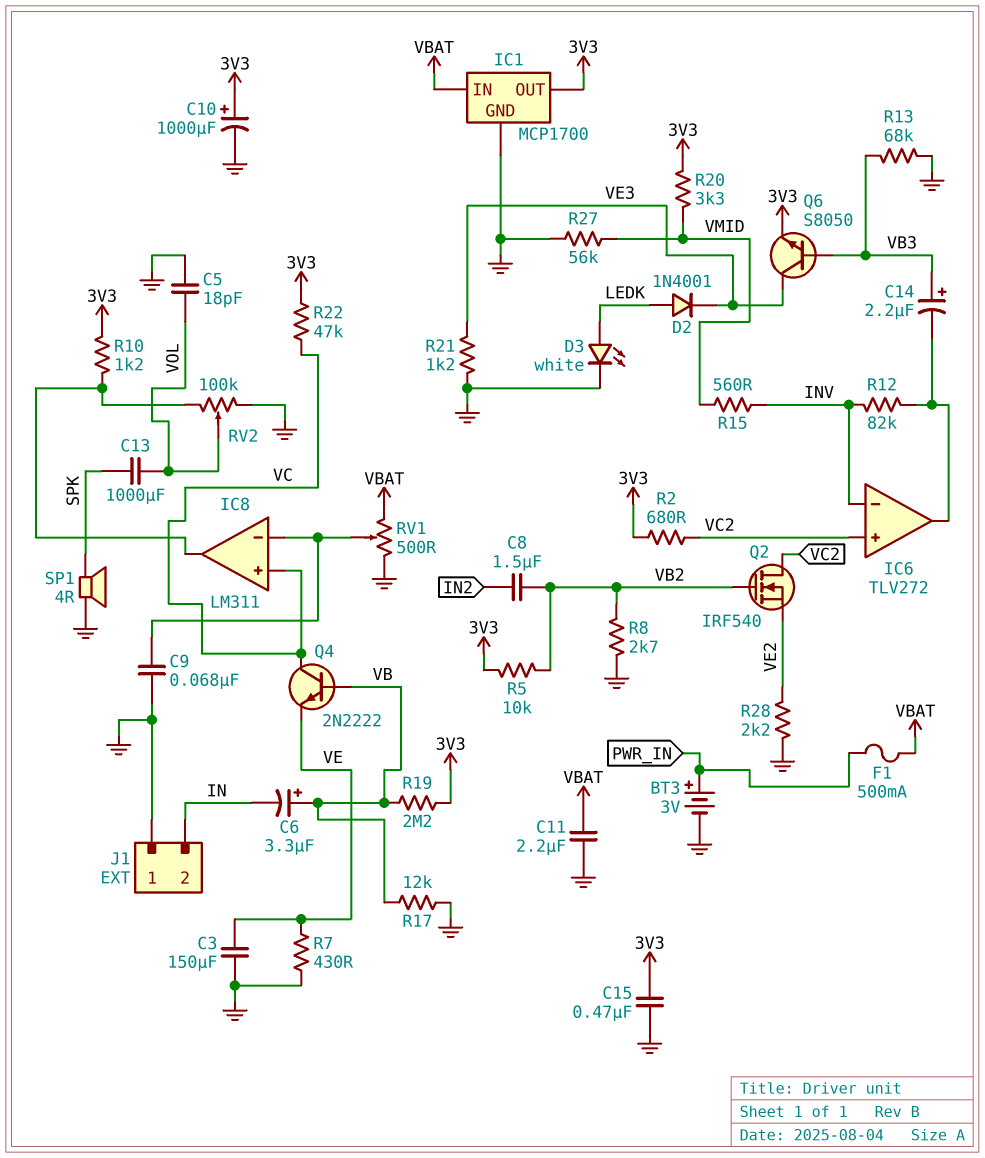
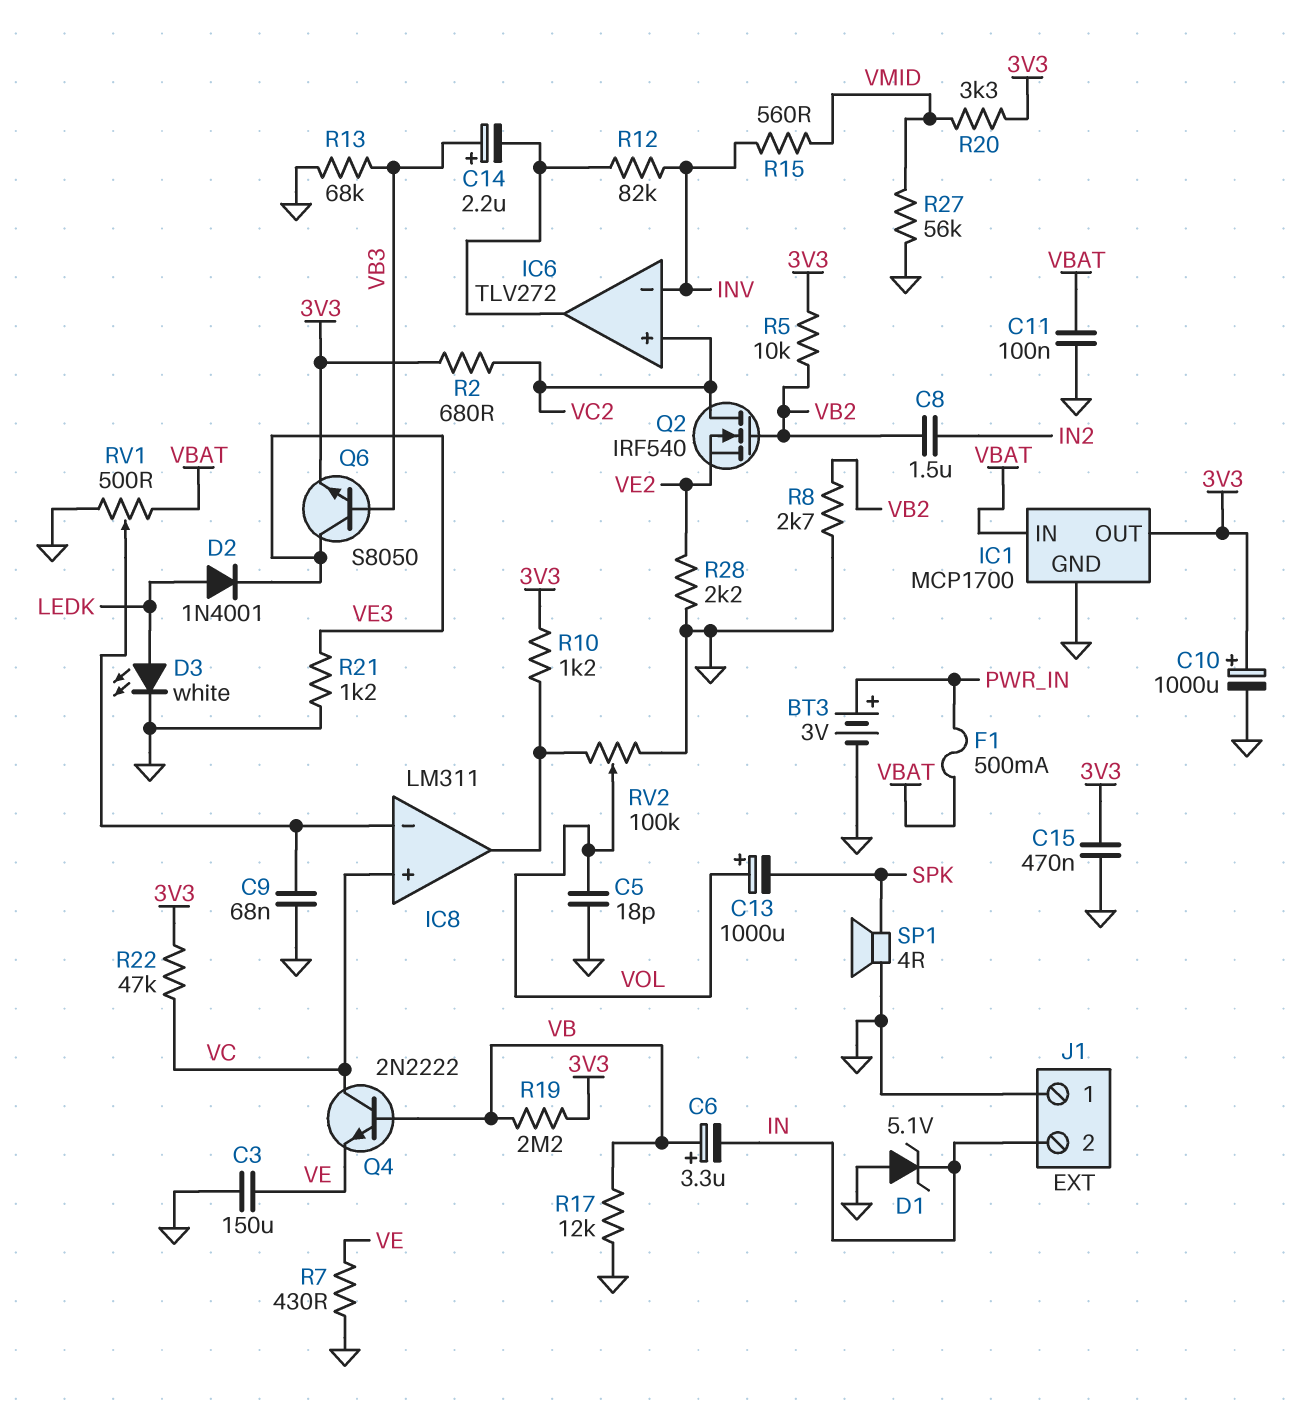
C11: 2.2uF (GND, VBAT) -> 100nF (GND, VBAT)
C13: 1000uF (SPK, VOL) -> 1000uF (plus VOL, minus SPK)
D1: none -> zener 5.1V (A GND, K IN)

